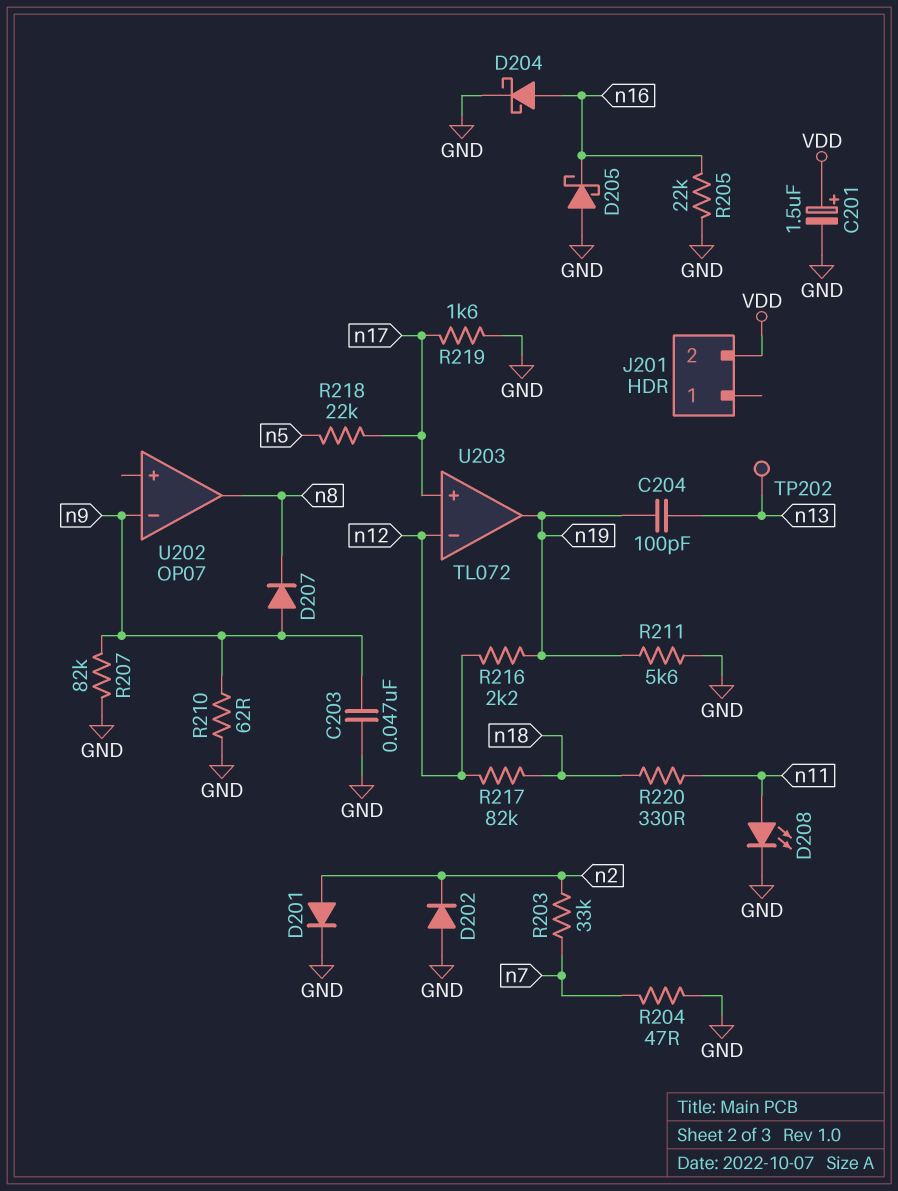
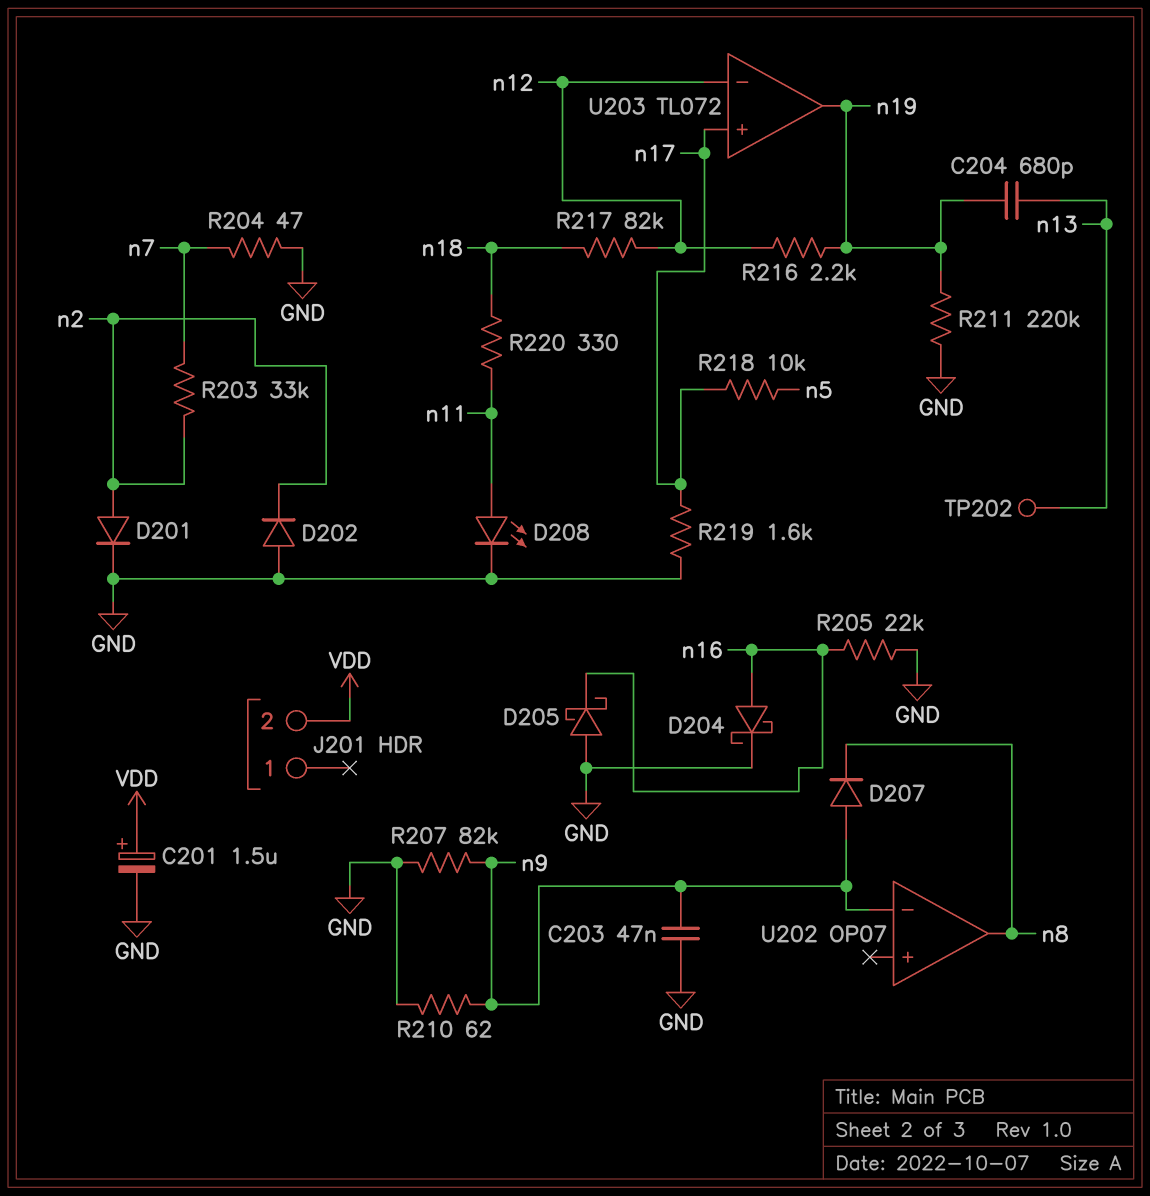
C204: 100pF (n13, n19) -> 680pF (n13, n19)
R211: 5.6k (GND, n19) -> 220k (GND, n19)
R218: 22k (n5, n17) -> 10k (n5, n17)

